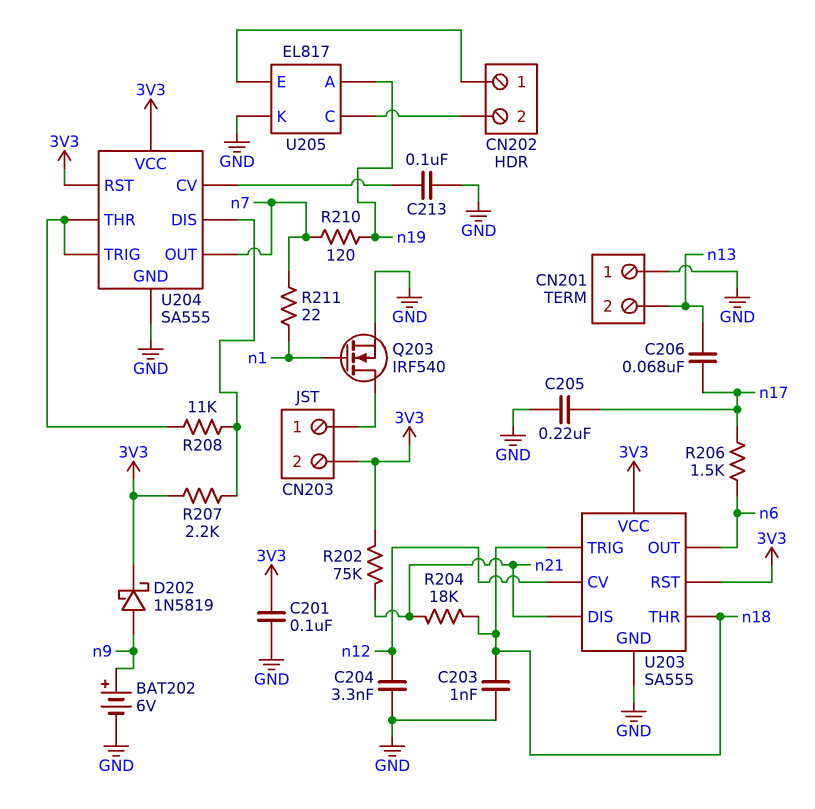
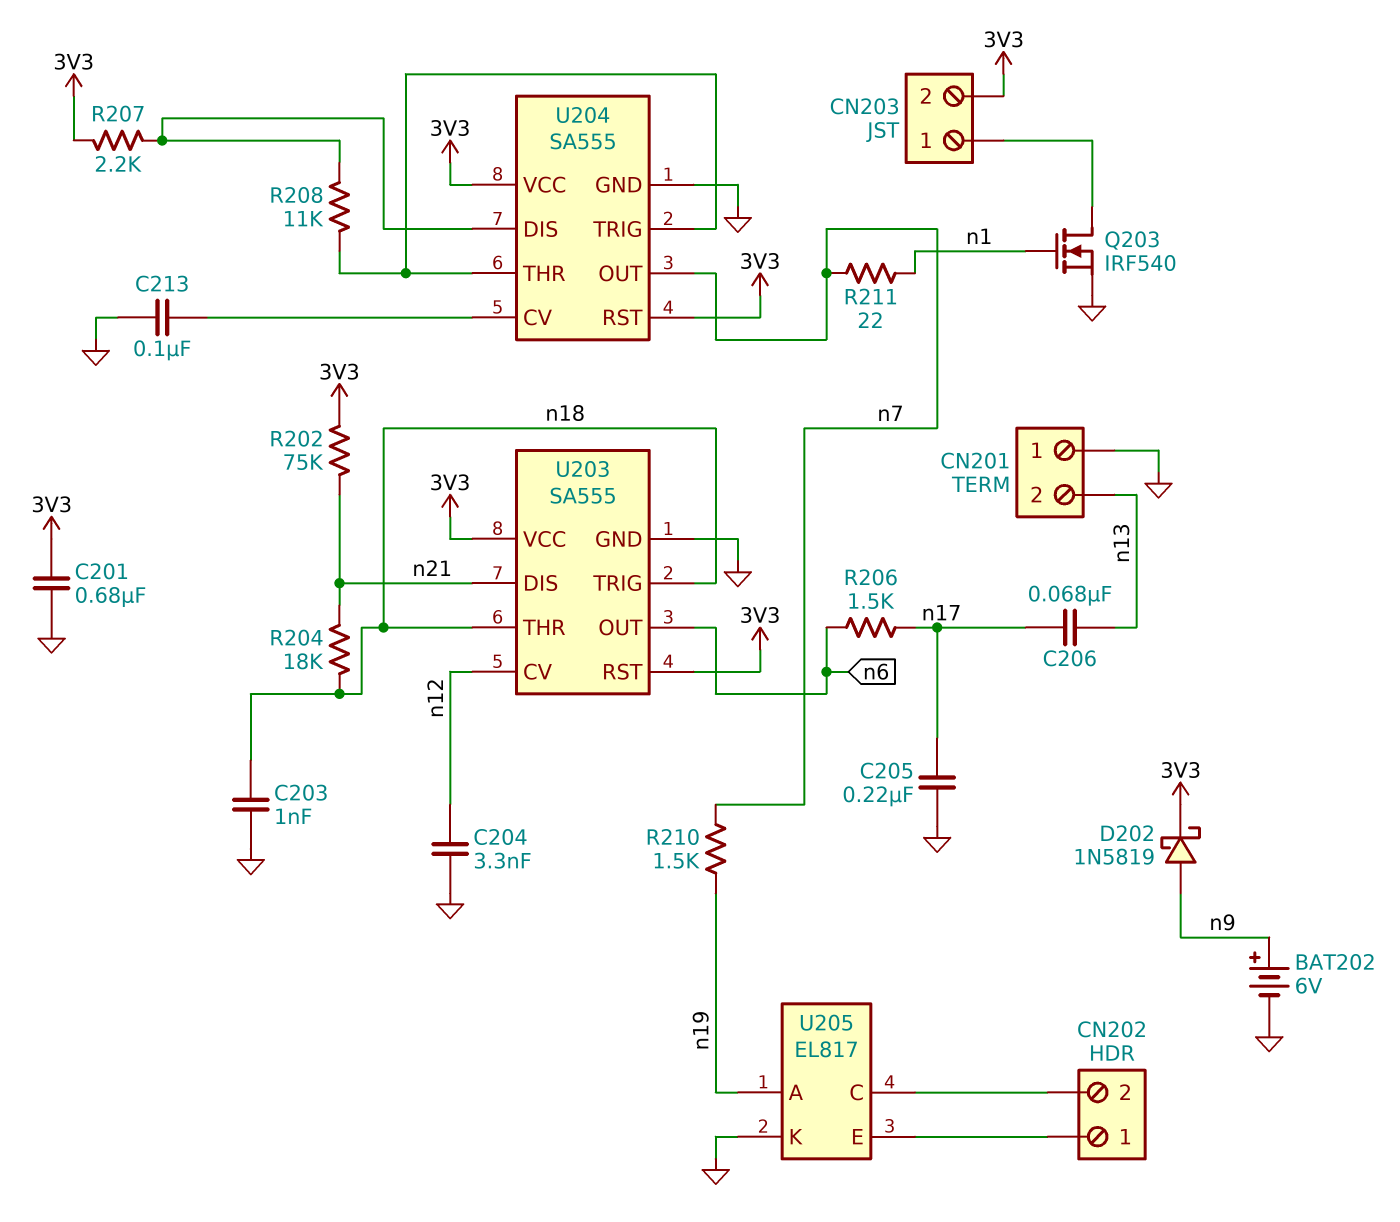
C201: 100nF (3V3, GND) -> 680nF (3V3, GND)
R210: 120 (n7, n19) -> 1.5k (n7, n19)

